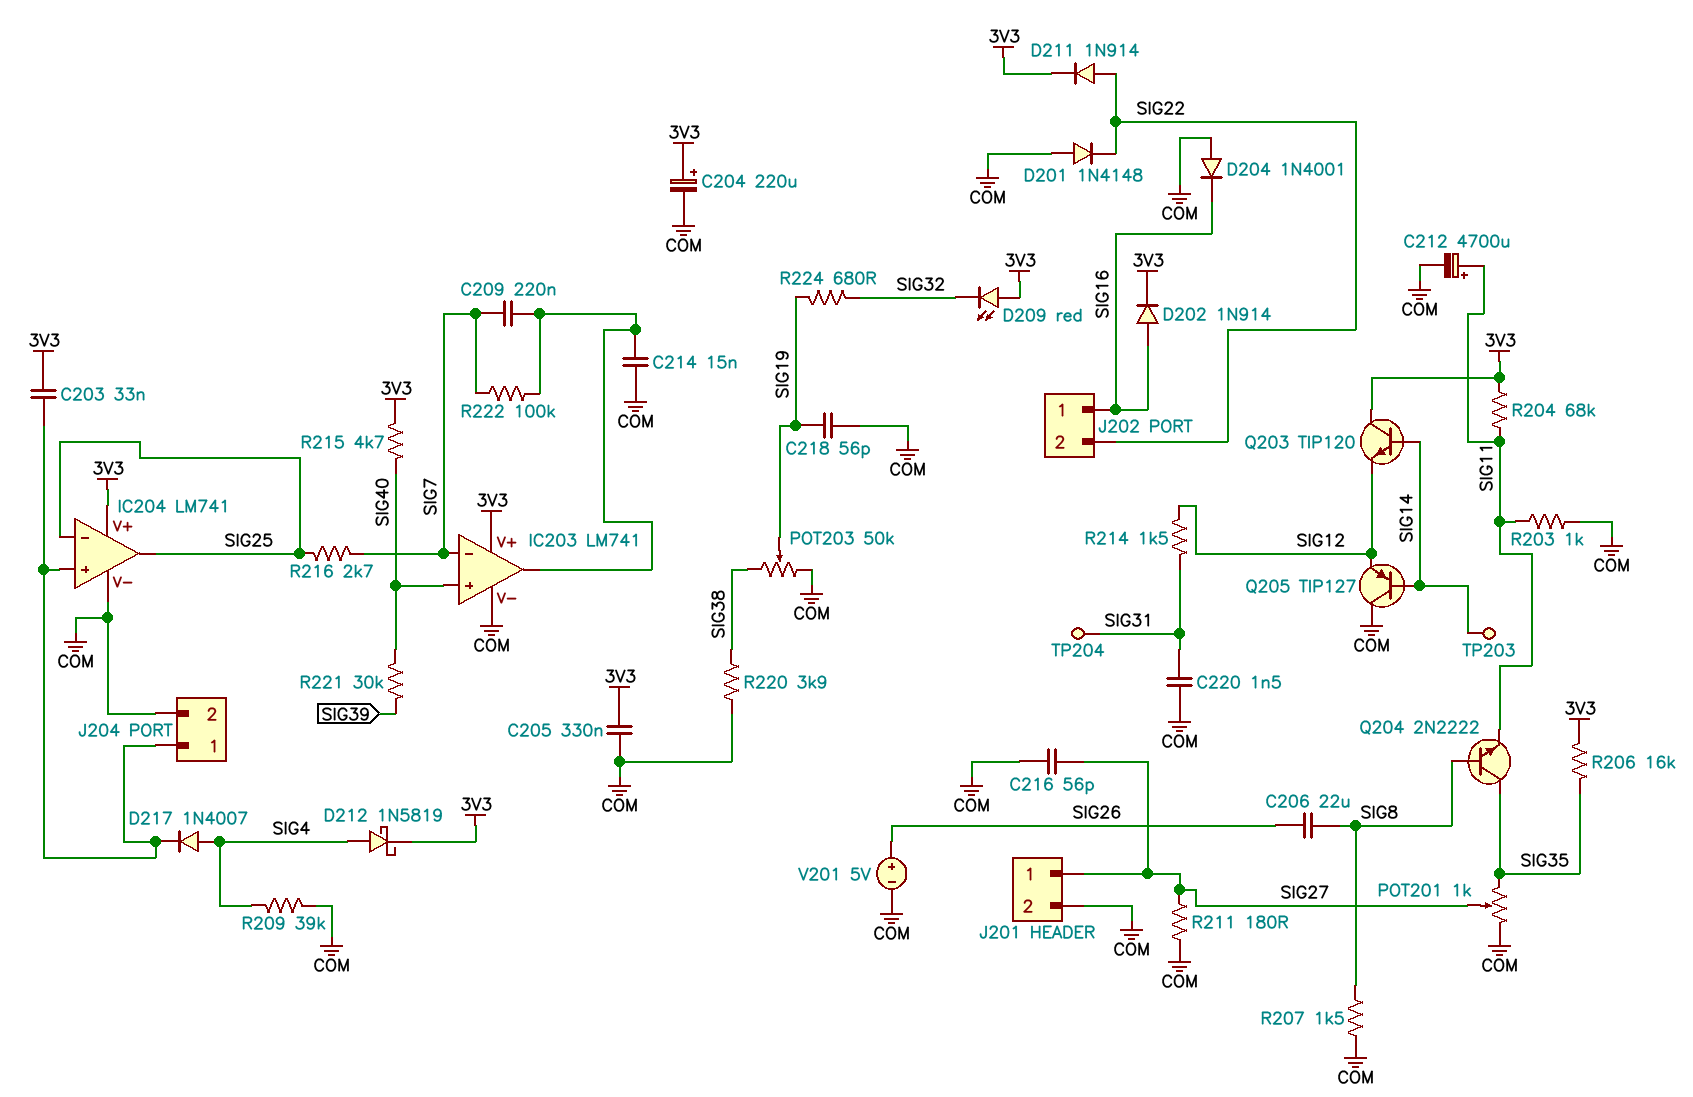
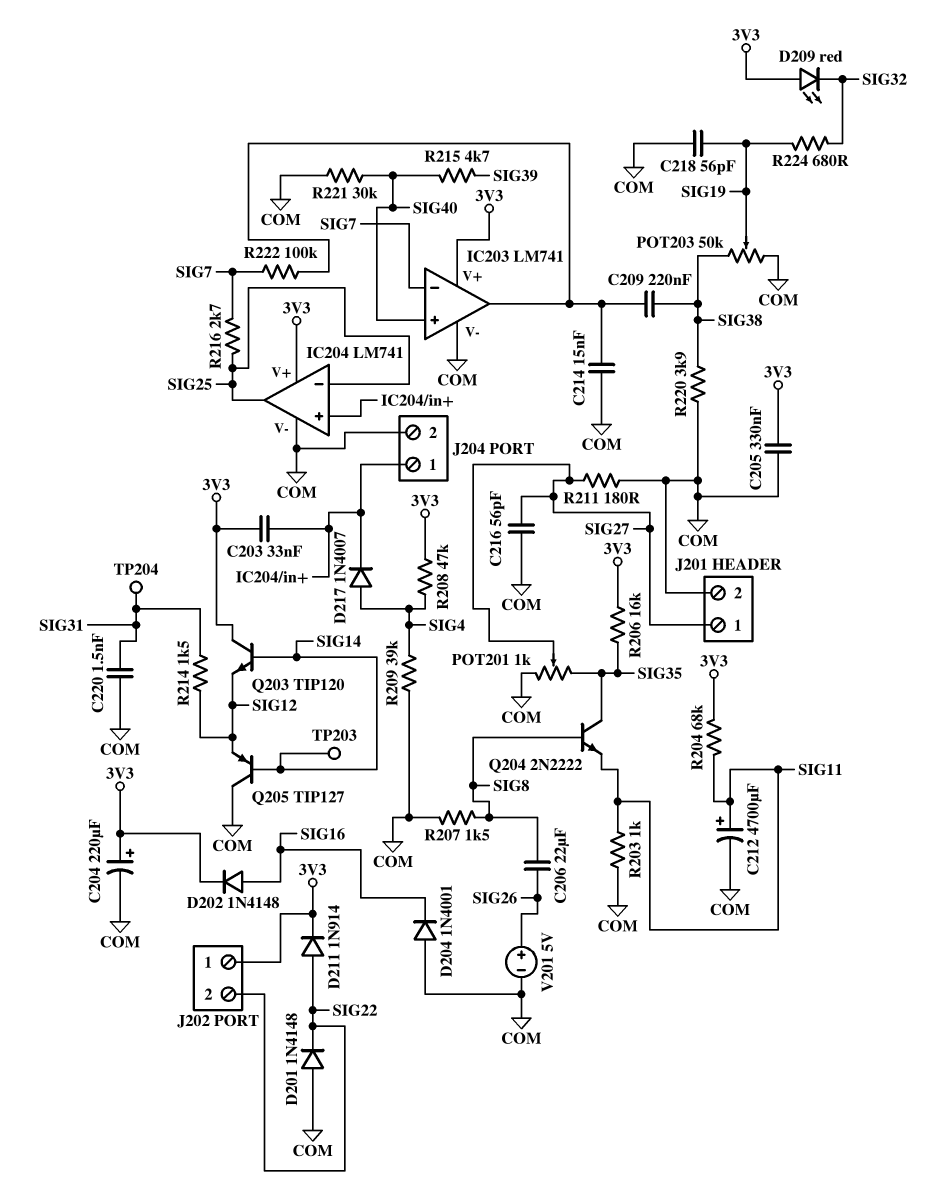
C209: 220nF (IC203/out, SIG7) -> 220nF (IC203/out, SIG38)
D202: diode 1N914 (A SIG16, K 3V3) -> diode 1N4148 (A SIG16, K 3V3)
D212: schottky 1N5819 (A SIG4, K 3V3) -> none
J202 pin 1: SIG16 -> 3V3
R208: none -> 47k (3V3, SIG4)
R215: 4.7k (3V3, SIG40) -> 4.7k (SIG39, SIG40)
R221: 30k (SIG39, SIG40) -> 30k (COM, SIG40)

